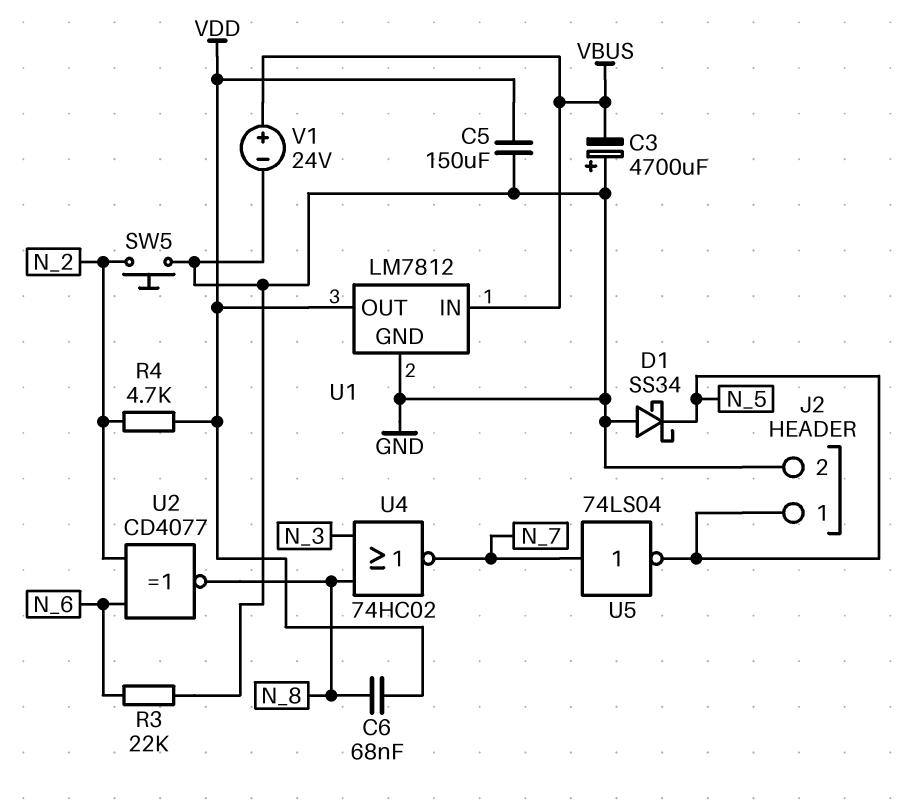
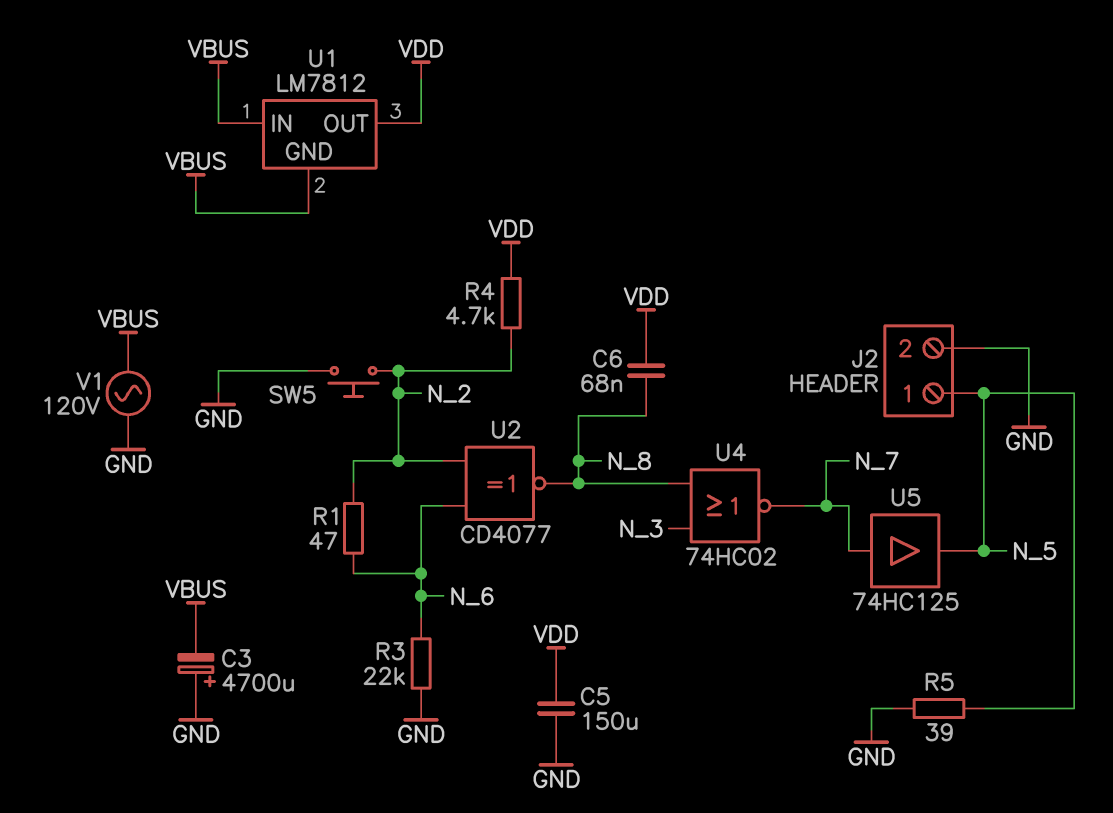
D1: schottky SS34 (A GND, K N_5) -> none
R1: none -> 47 (N_2, N_6)
R5: none -> 39 (GND, N_5)
U1 pin GND: GND -> VBUS
U5: NOT 74LS04 (in N_7, out N_5) -> buffer 74HC125 (in N_7, out N_5)
V1: 24V (plus VBUS, minus GND) -> AC 120V (GND, VBUS)

